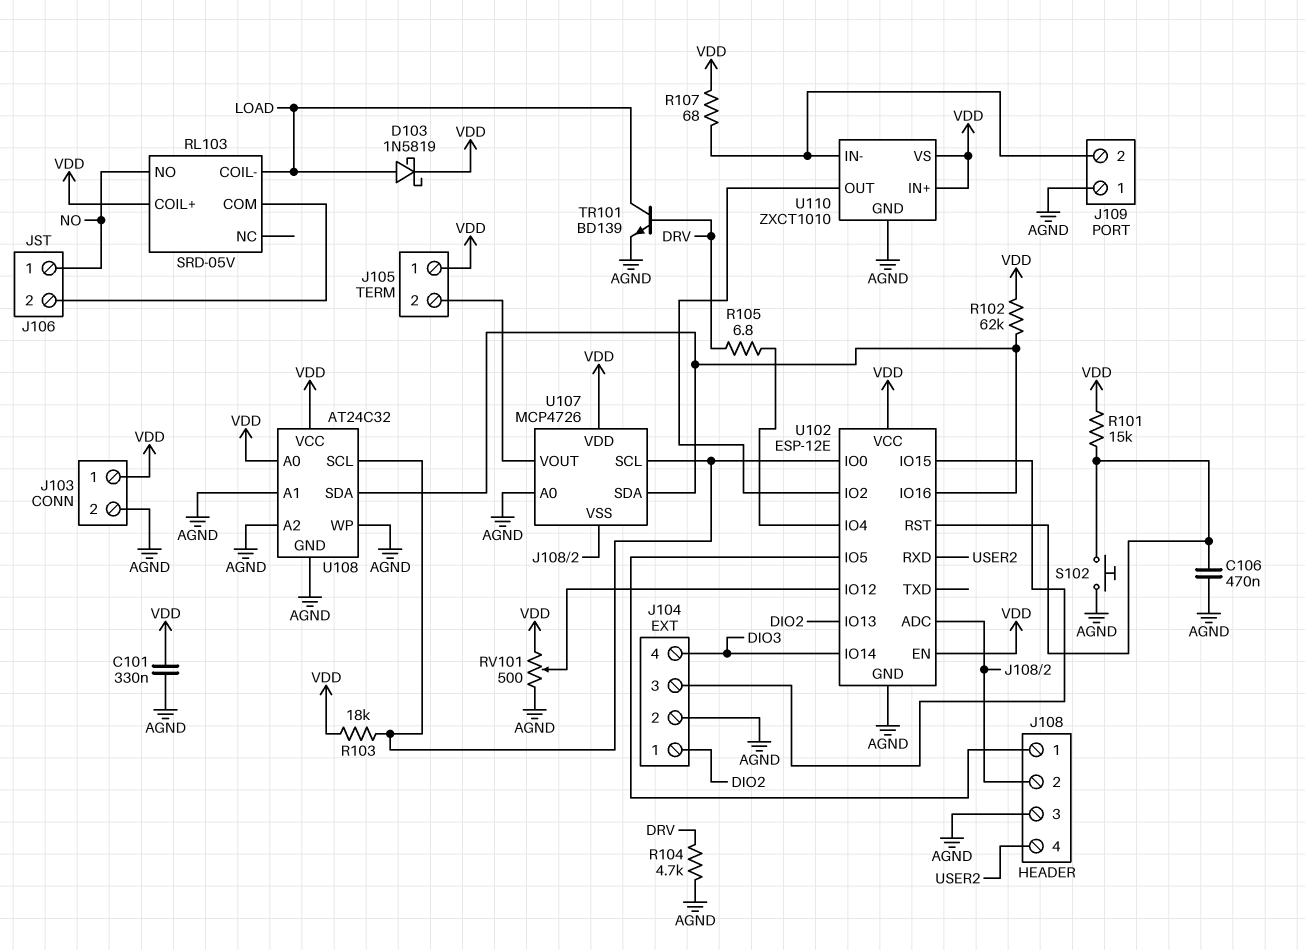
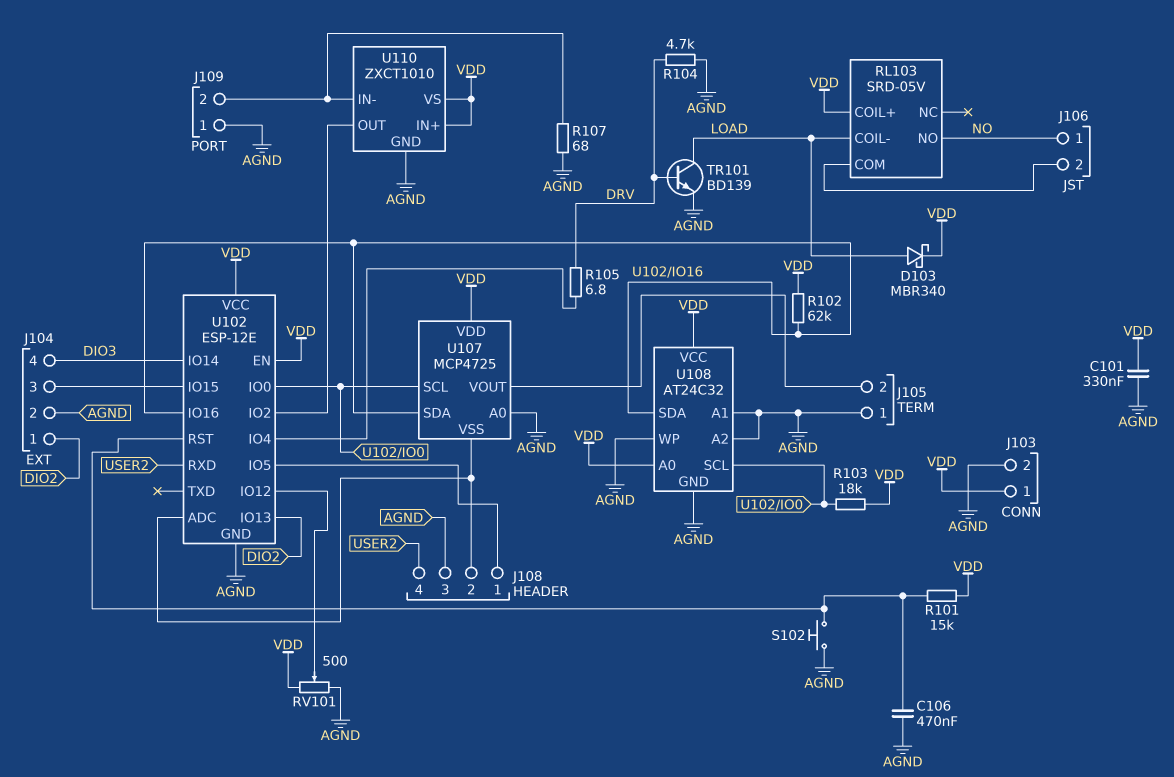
D103: schottky 1N5819 (A LOAD, K VDD) -> schottky MBR340 (A LOAD, K VDD)
J105 pin 1: VDD -> AGND
R107: 68 (J109/2, VDD) -> 68 (AGND, J109/2)
U107: MCP4726 -> MCP4725

